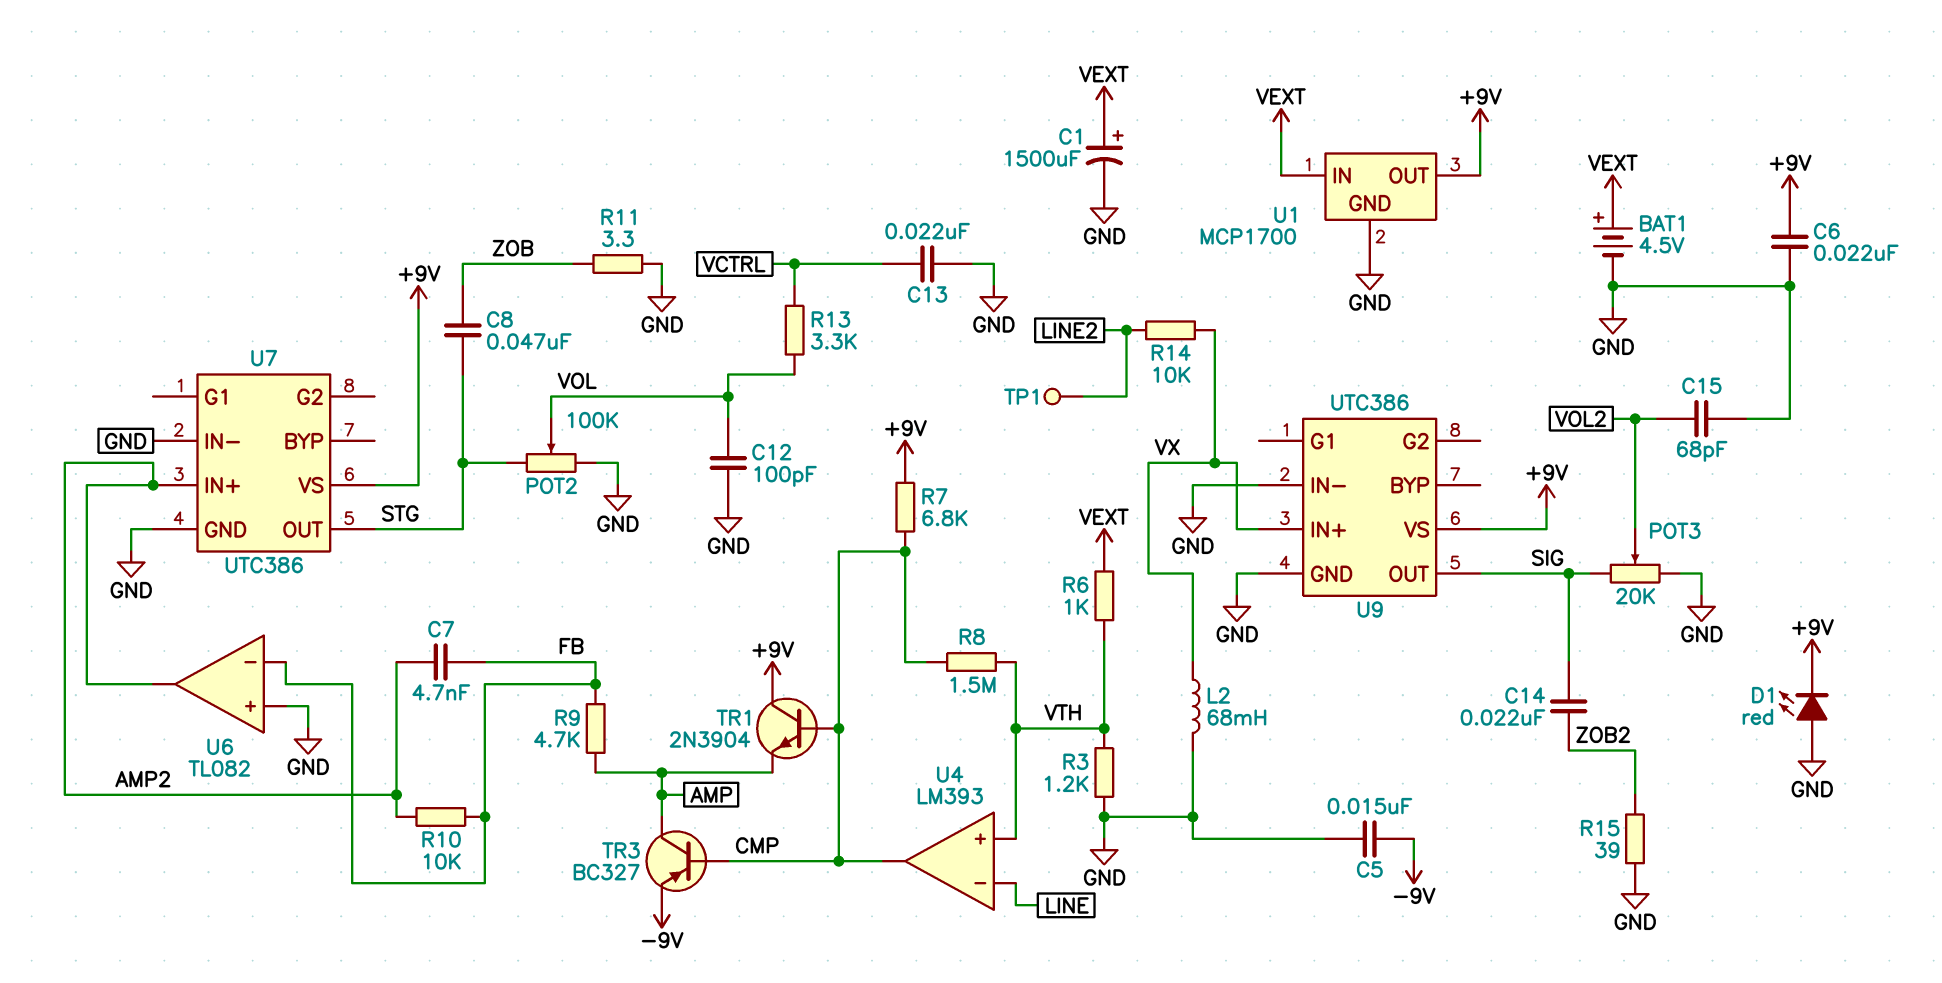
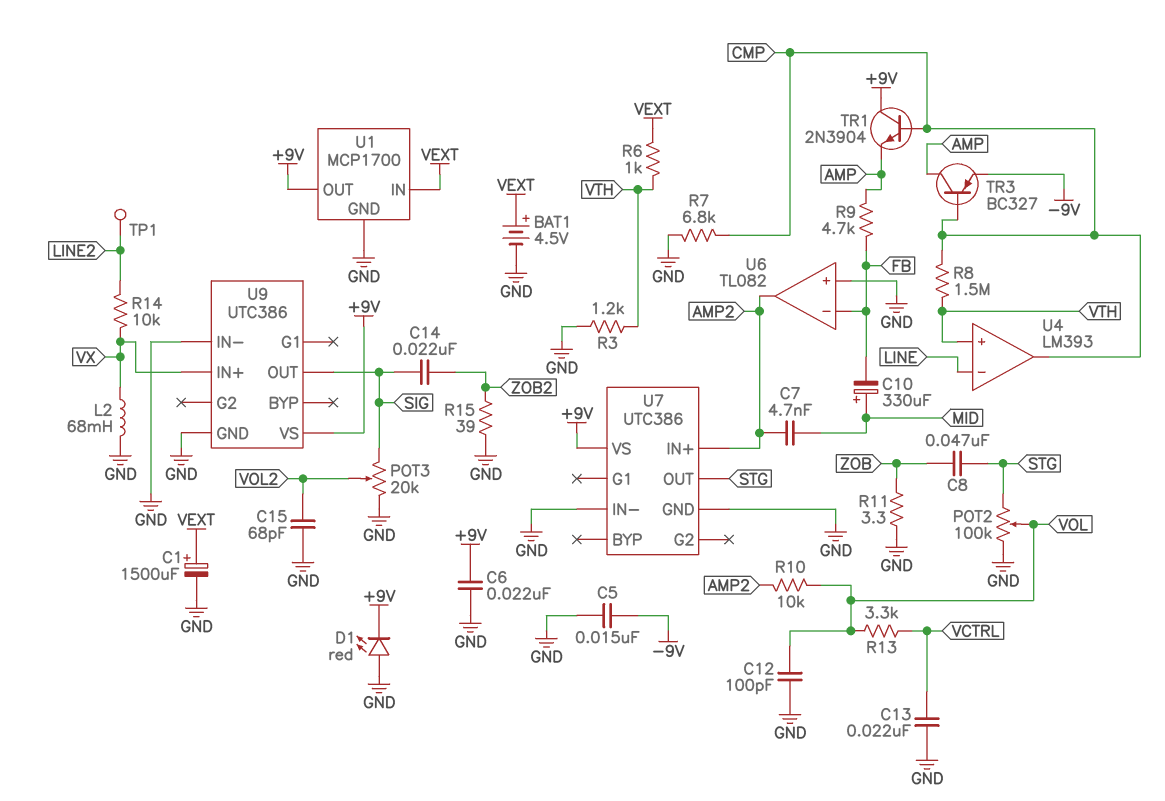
C7: 4.7nF (AMP2, FB) -> 4.7nF (AMP2, MID)
C10: none -> 330uF (plus MID, minus FB)
R7: 6.8k (+9V, CMP) -> 6.8k (CMP, GND)
R10: 10k (AMP2, FB) -> 10k (AMP2, VOL)

